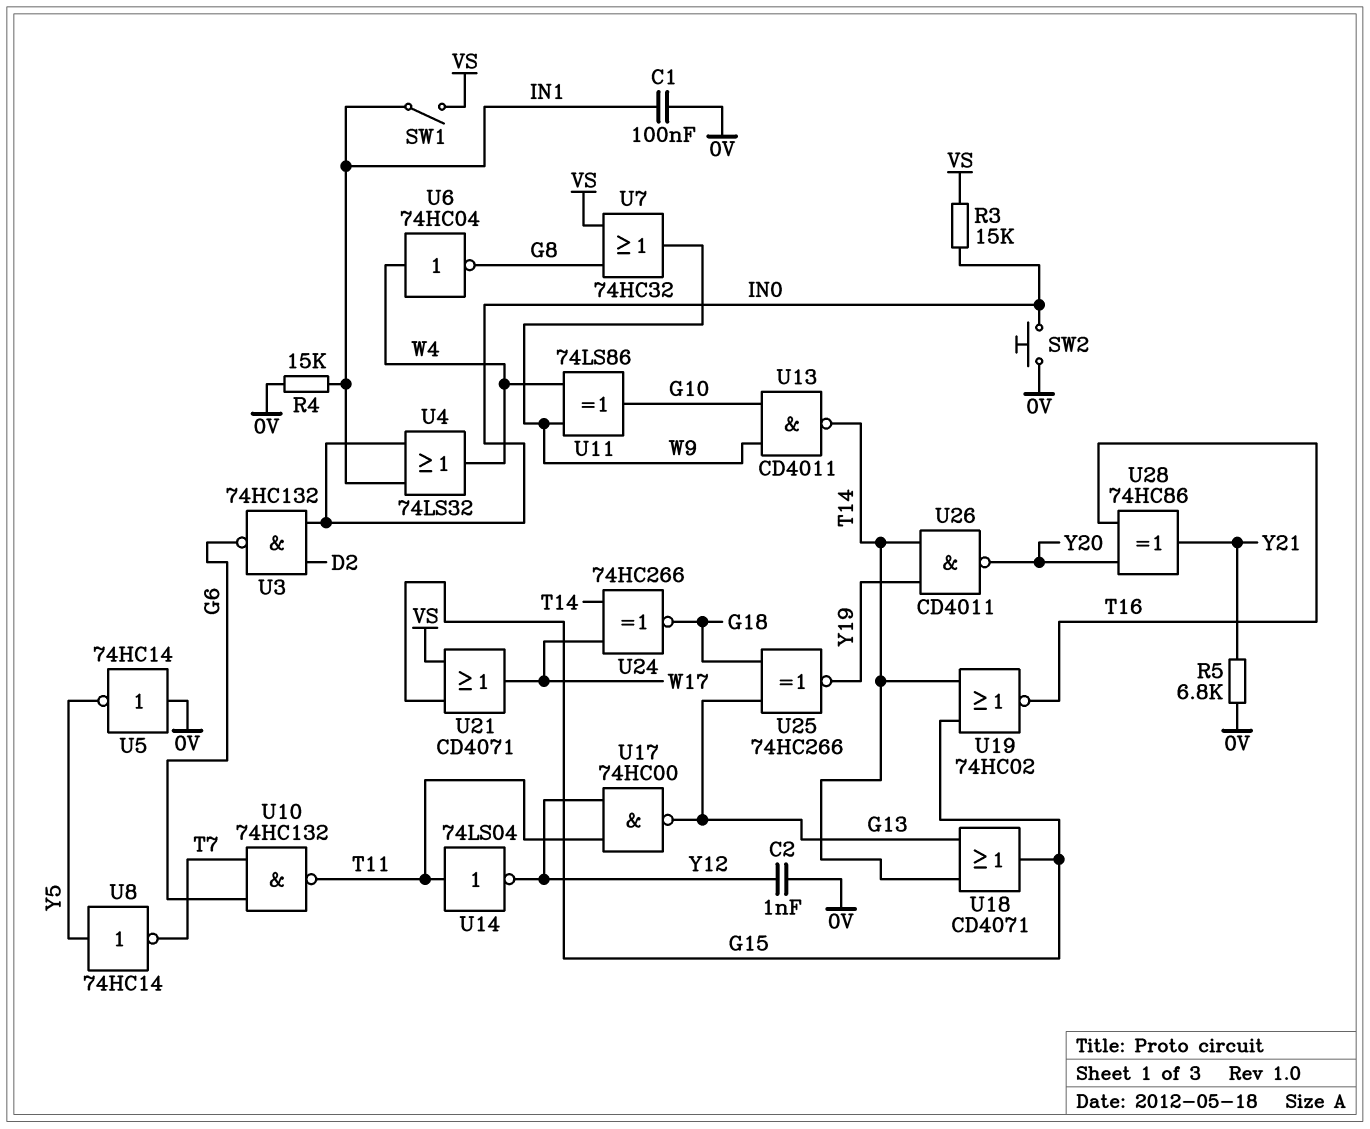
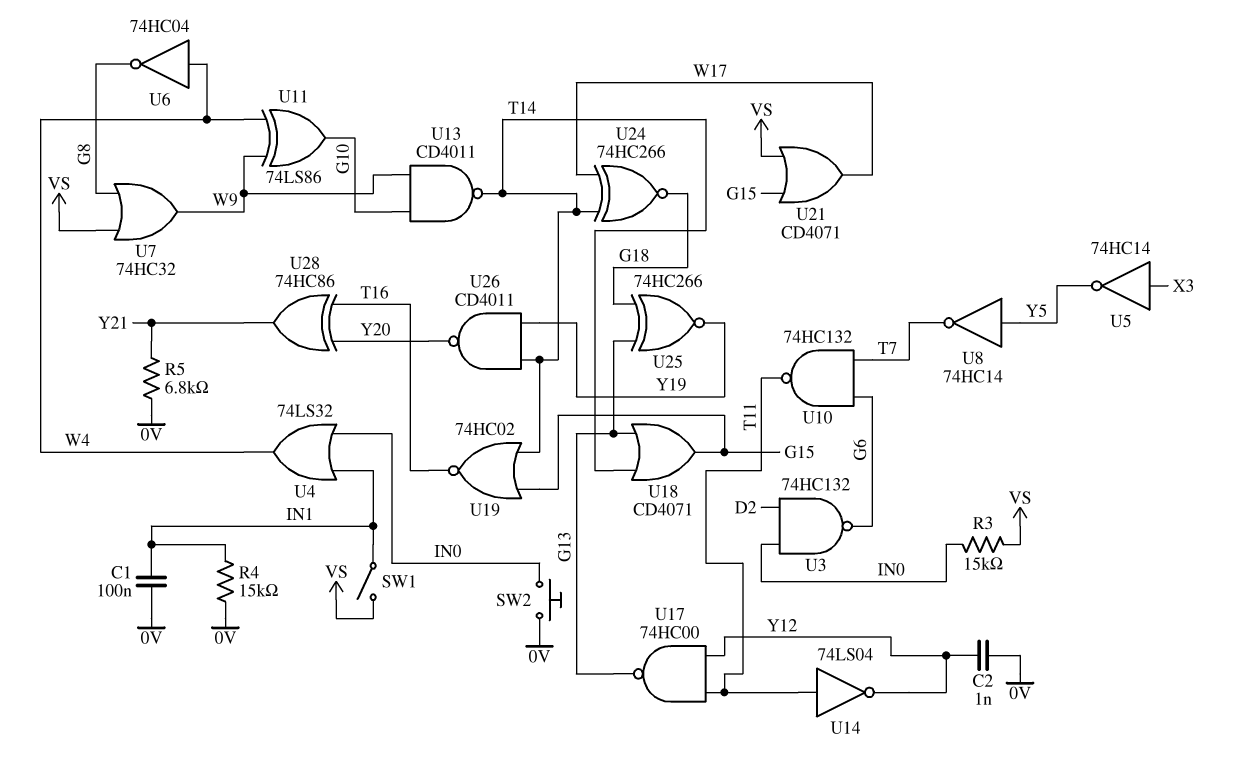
U5: NOT 74HC14 (in 0V, out Y5) -> NOT 74HC14 (in X3, out Y5)

